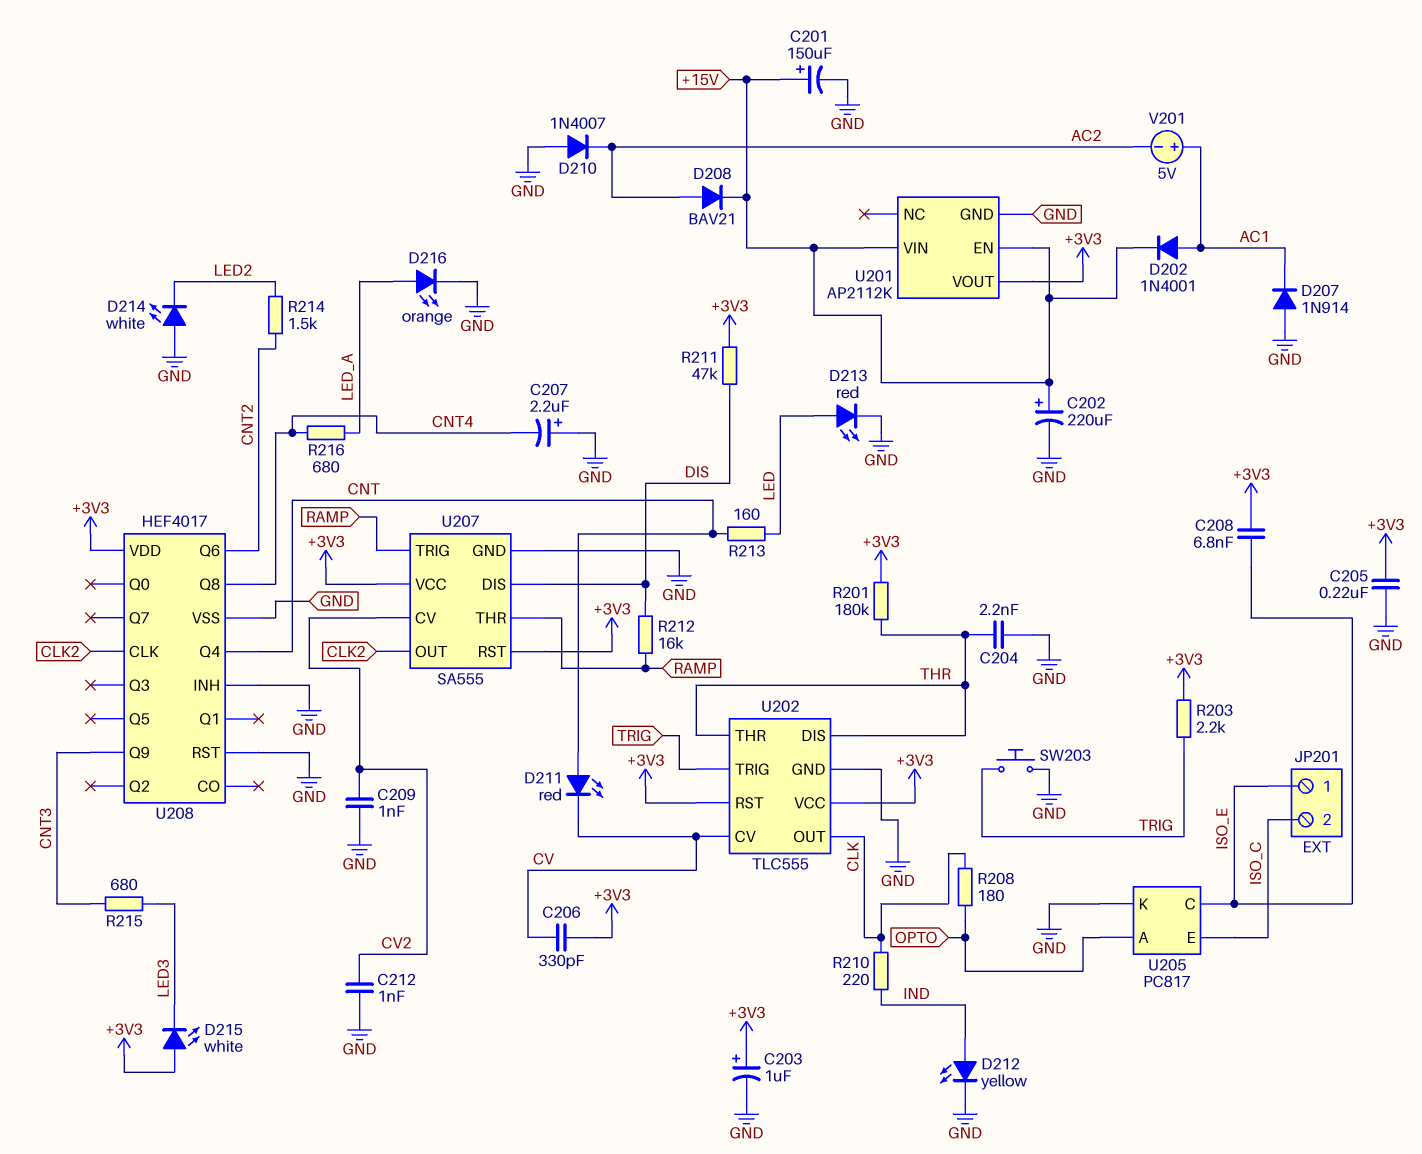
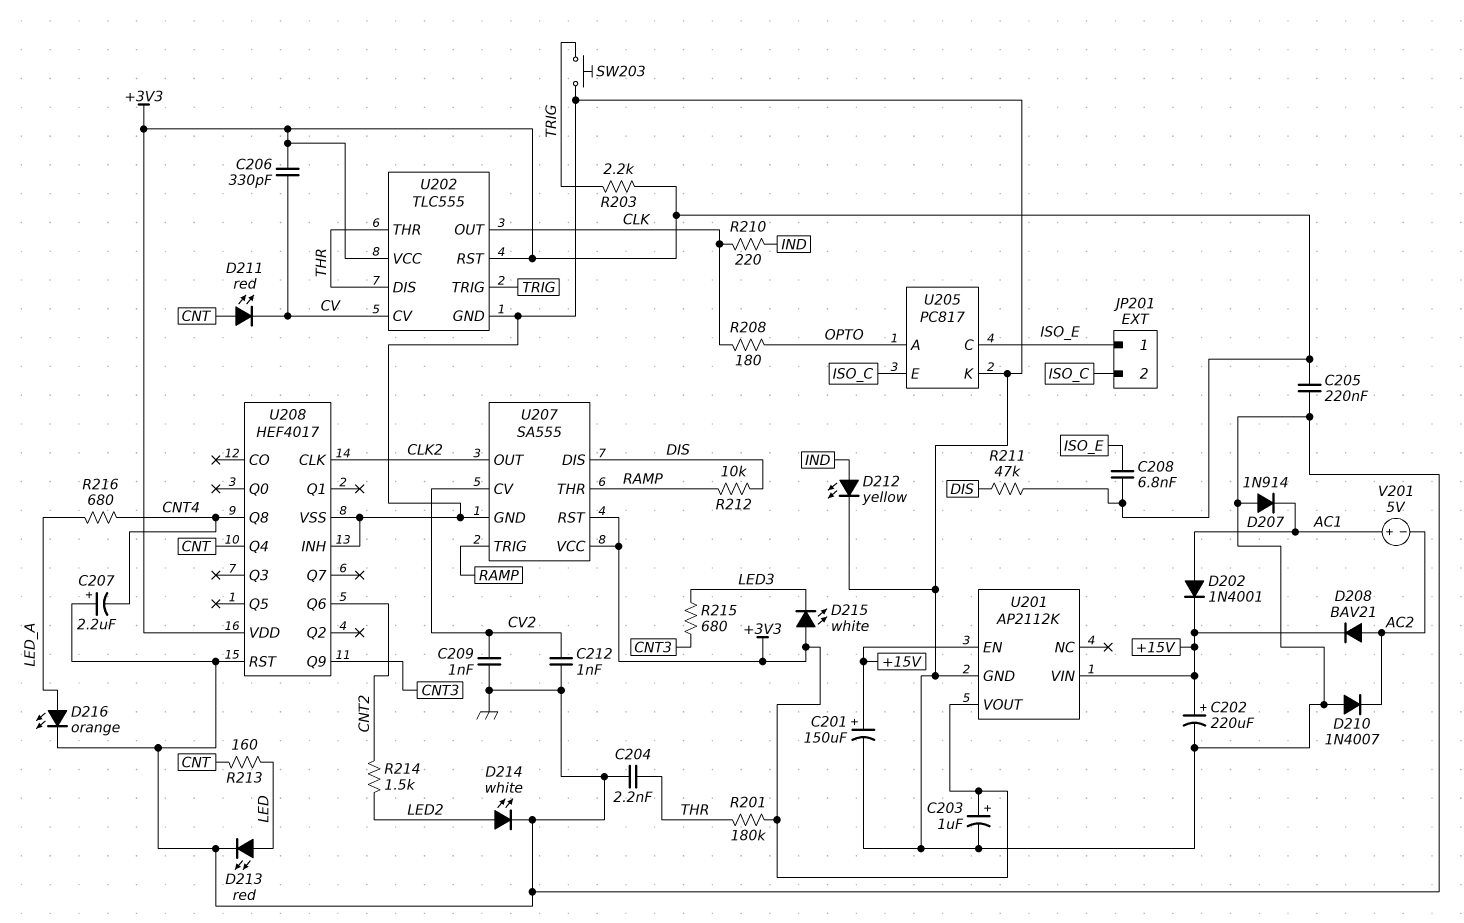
D214: LED white (A GND, K LED2) -> LED white (A LED2, K GND)
R212: 16k (DIS, RAMP) -> 10k (DIS, RAMP)

